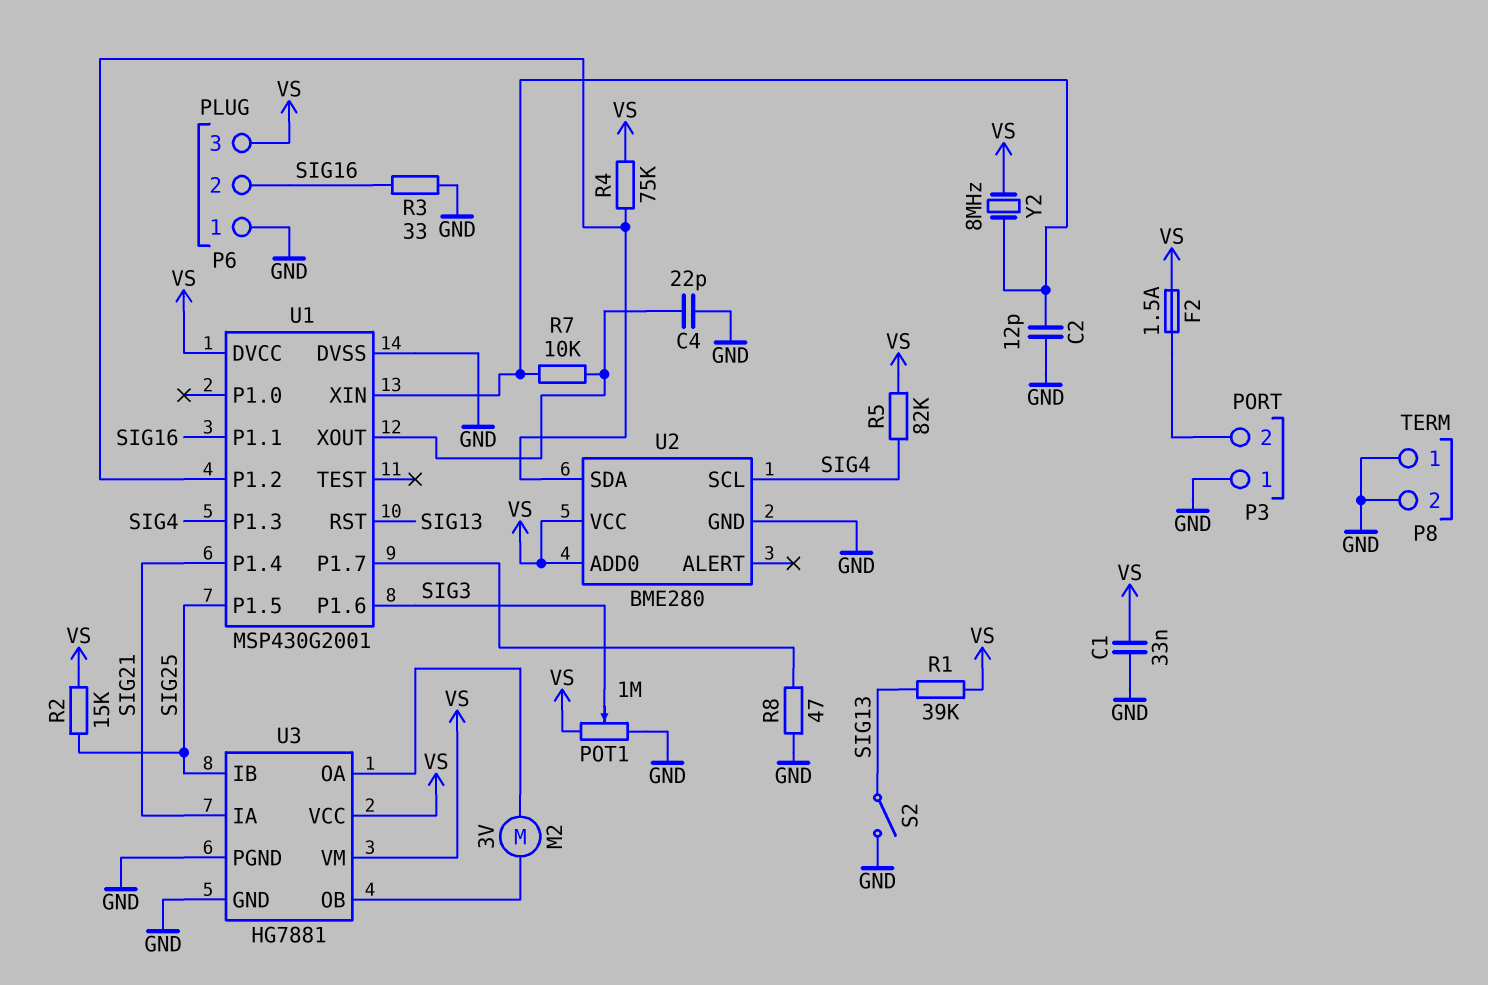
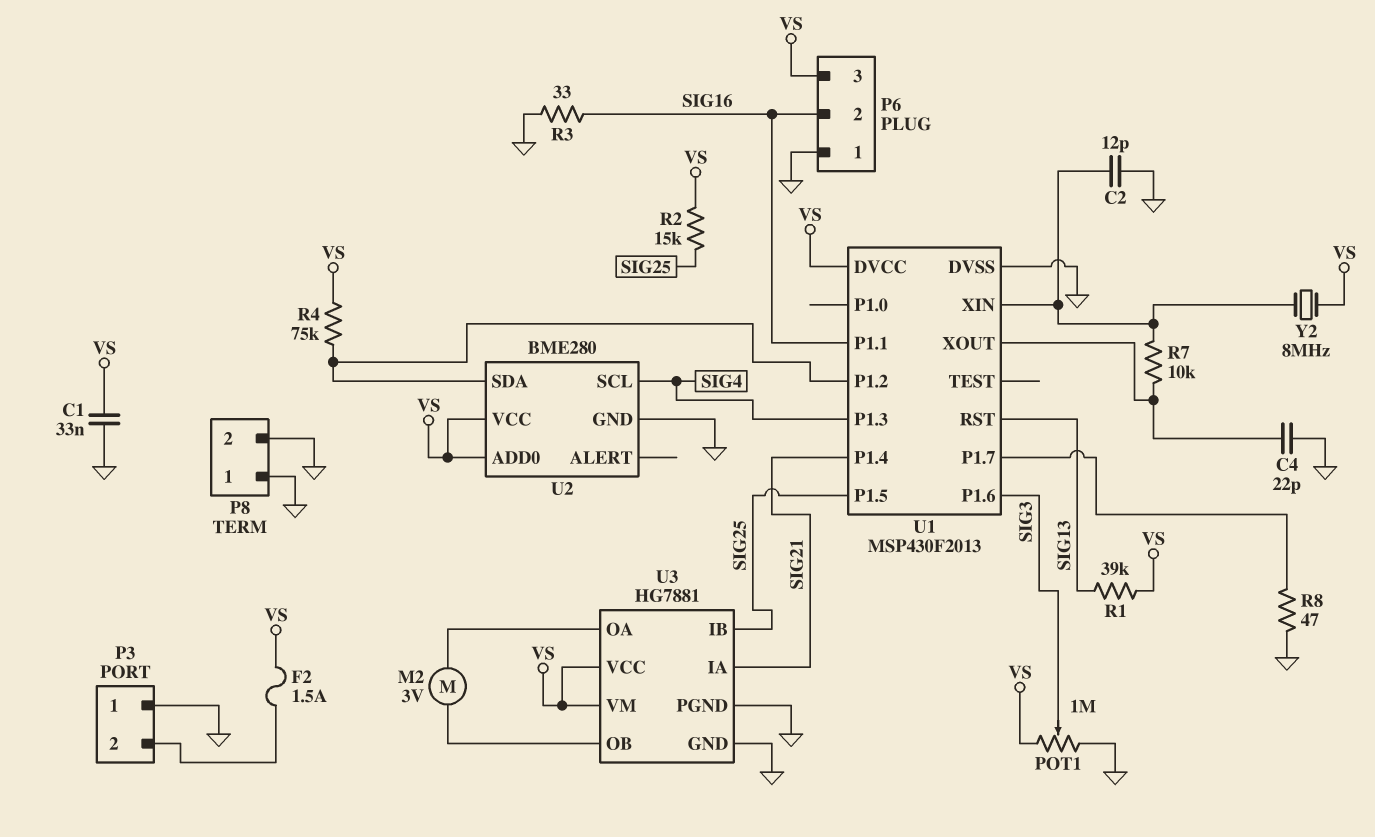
R5: 82k (SIG4, VS) -> none
S2: switch (GND, SIG13) -> none
U1: MSP430G2001 -> MSP430F2013

